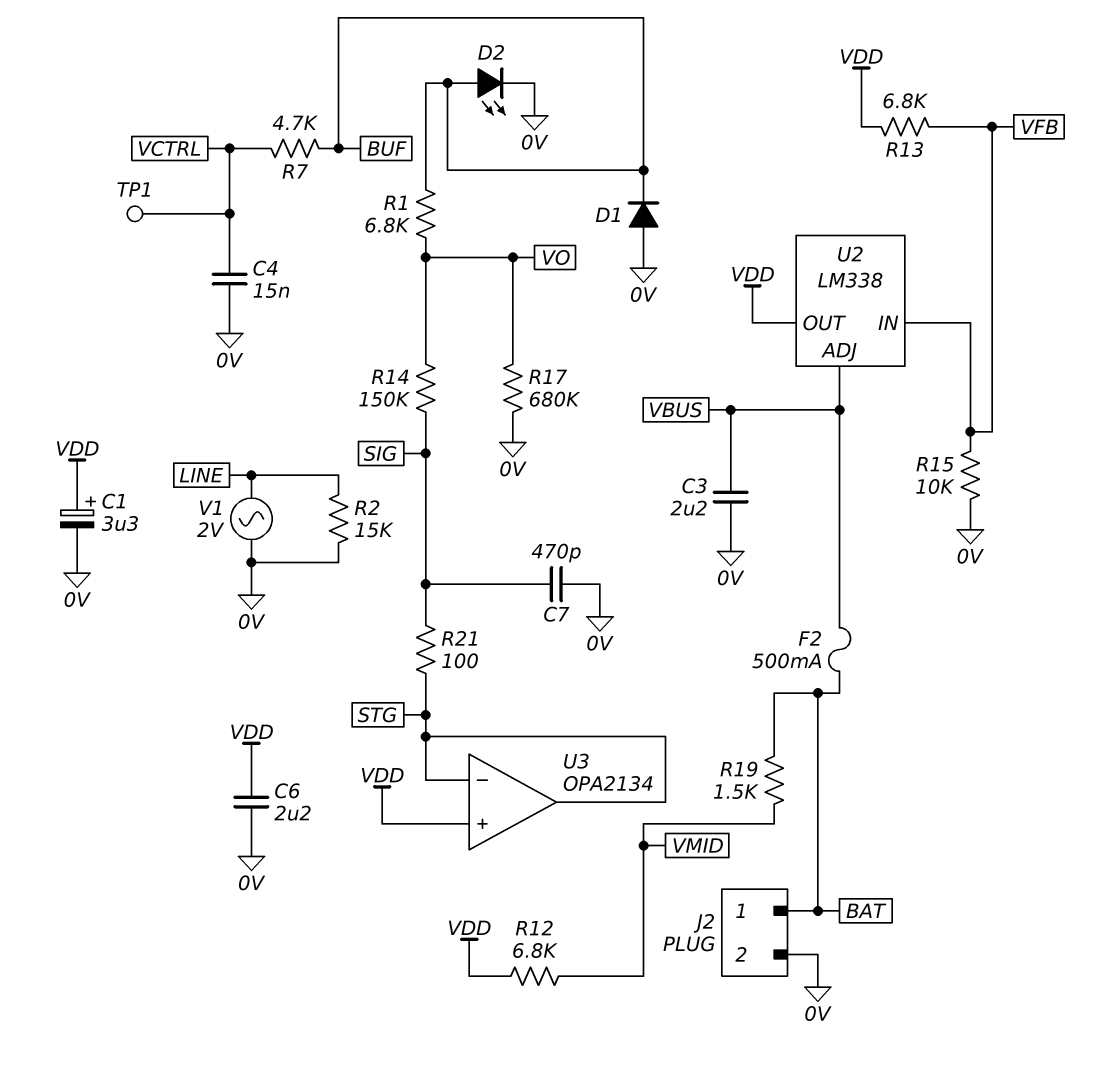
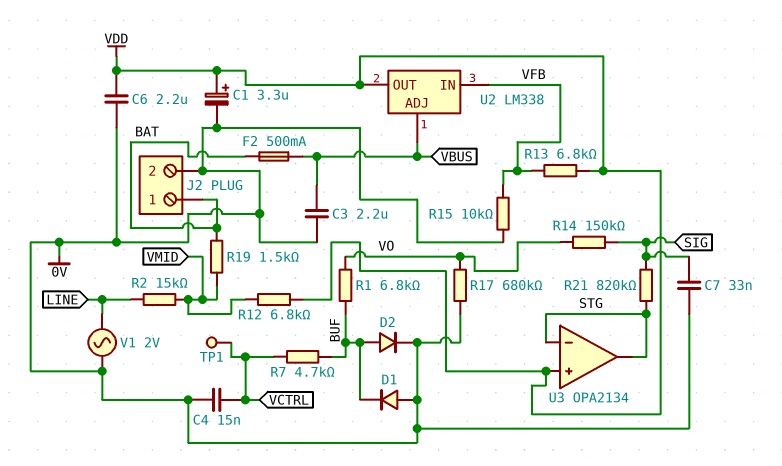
C7: 470pF (0V, SIG) -> 33nF (0V, SIG)
D2: LED (A BUF, K 0V) -> diode (A BUF, K 0V)
R2: 15k (0V, LINE) -> 15k (LINE, VMID)
R21: 100 (SIG, STG) -> 820k (SIG, STG)

